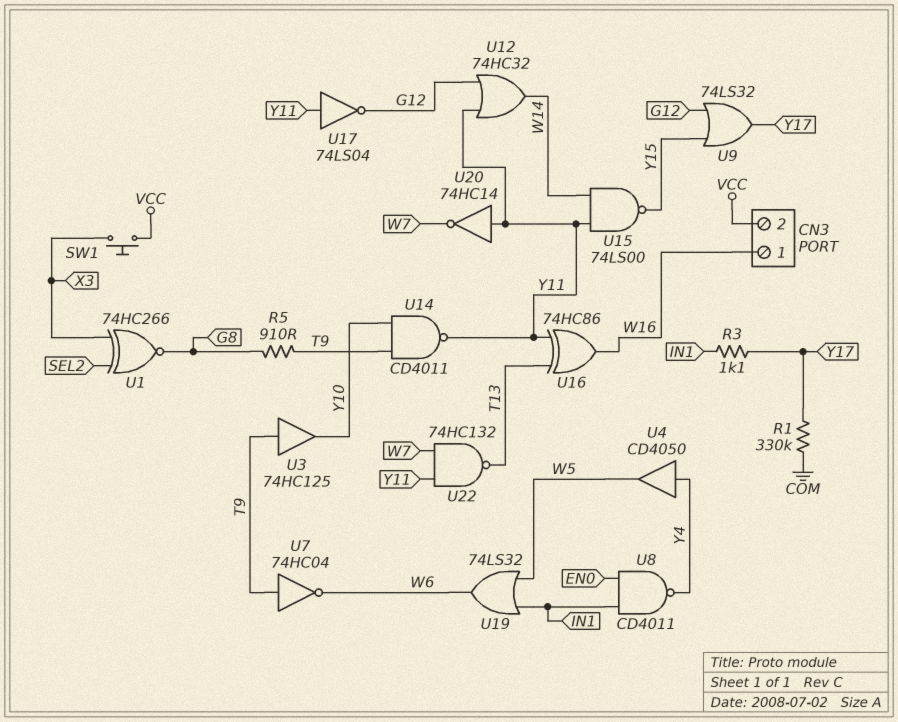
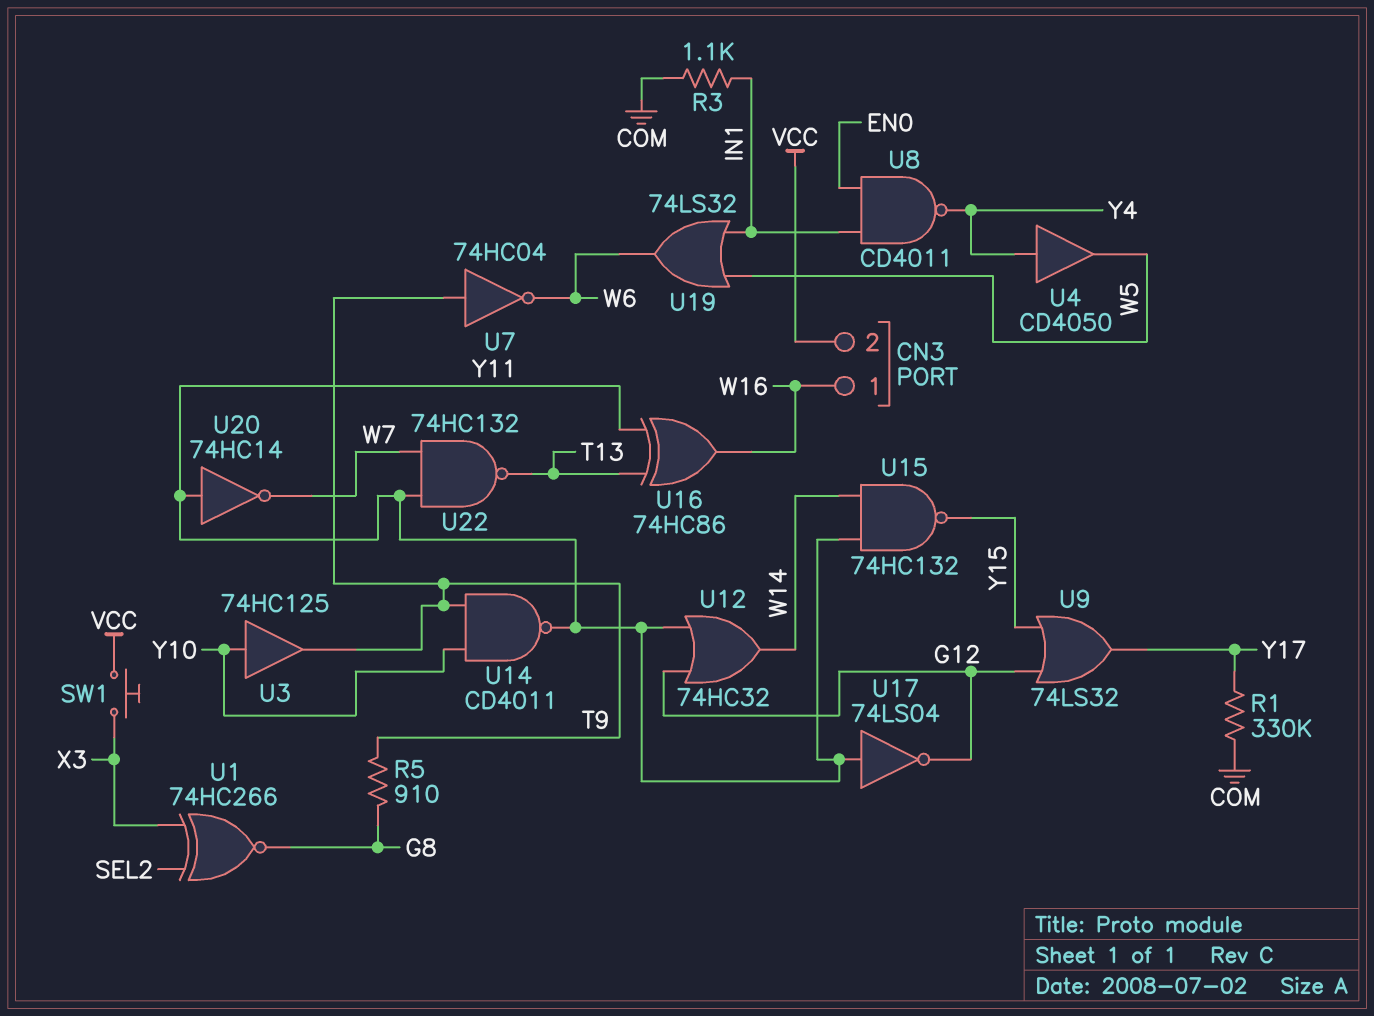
R3: 1.1k (IN1, Y17) -> 1.1k (COM, IN1)
U3: buffer 74HC125 (in T9, out Y10) -> buffer 74HC125 (in Y10, out T9)
U15: NAND 74LS00 (in W14, in Y11, out Y15) -> NAND 74HC132 (in W14, in Y11, out Y15)

